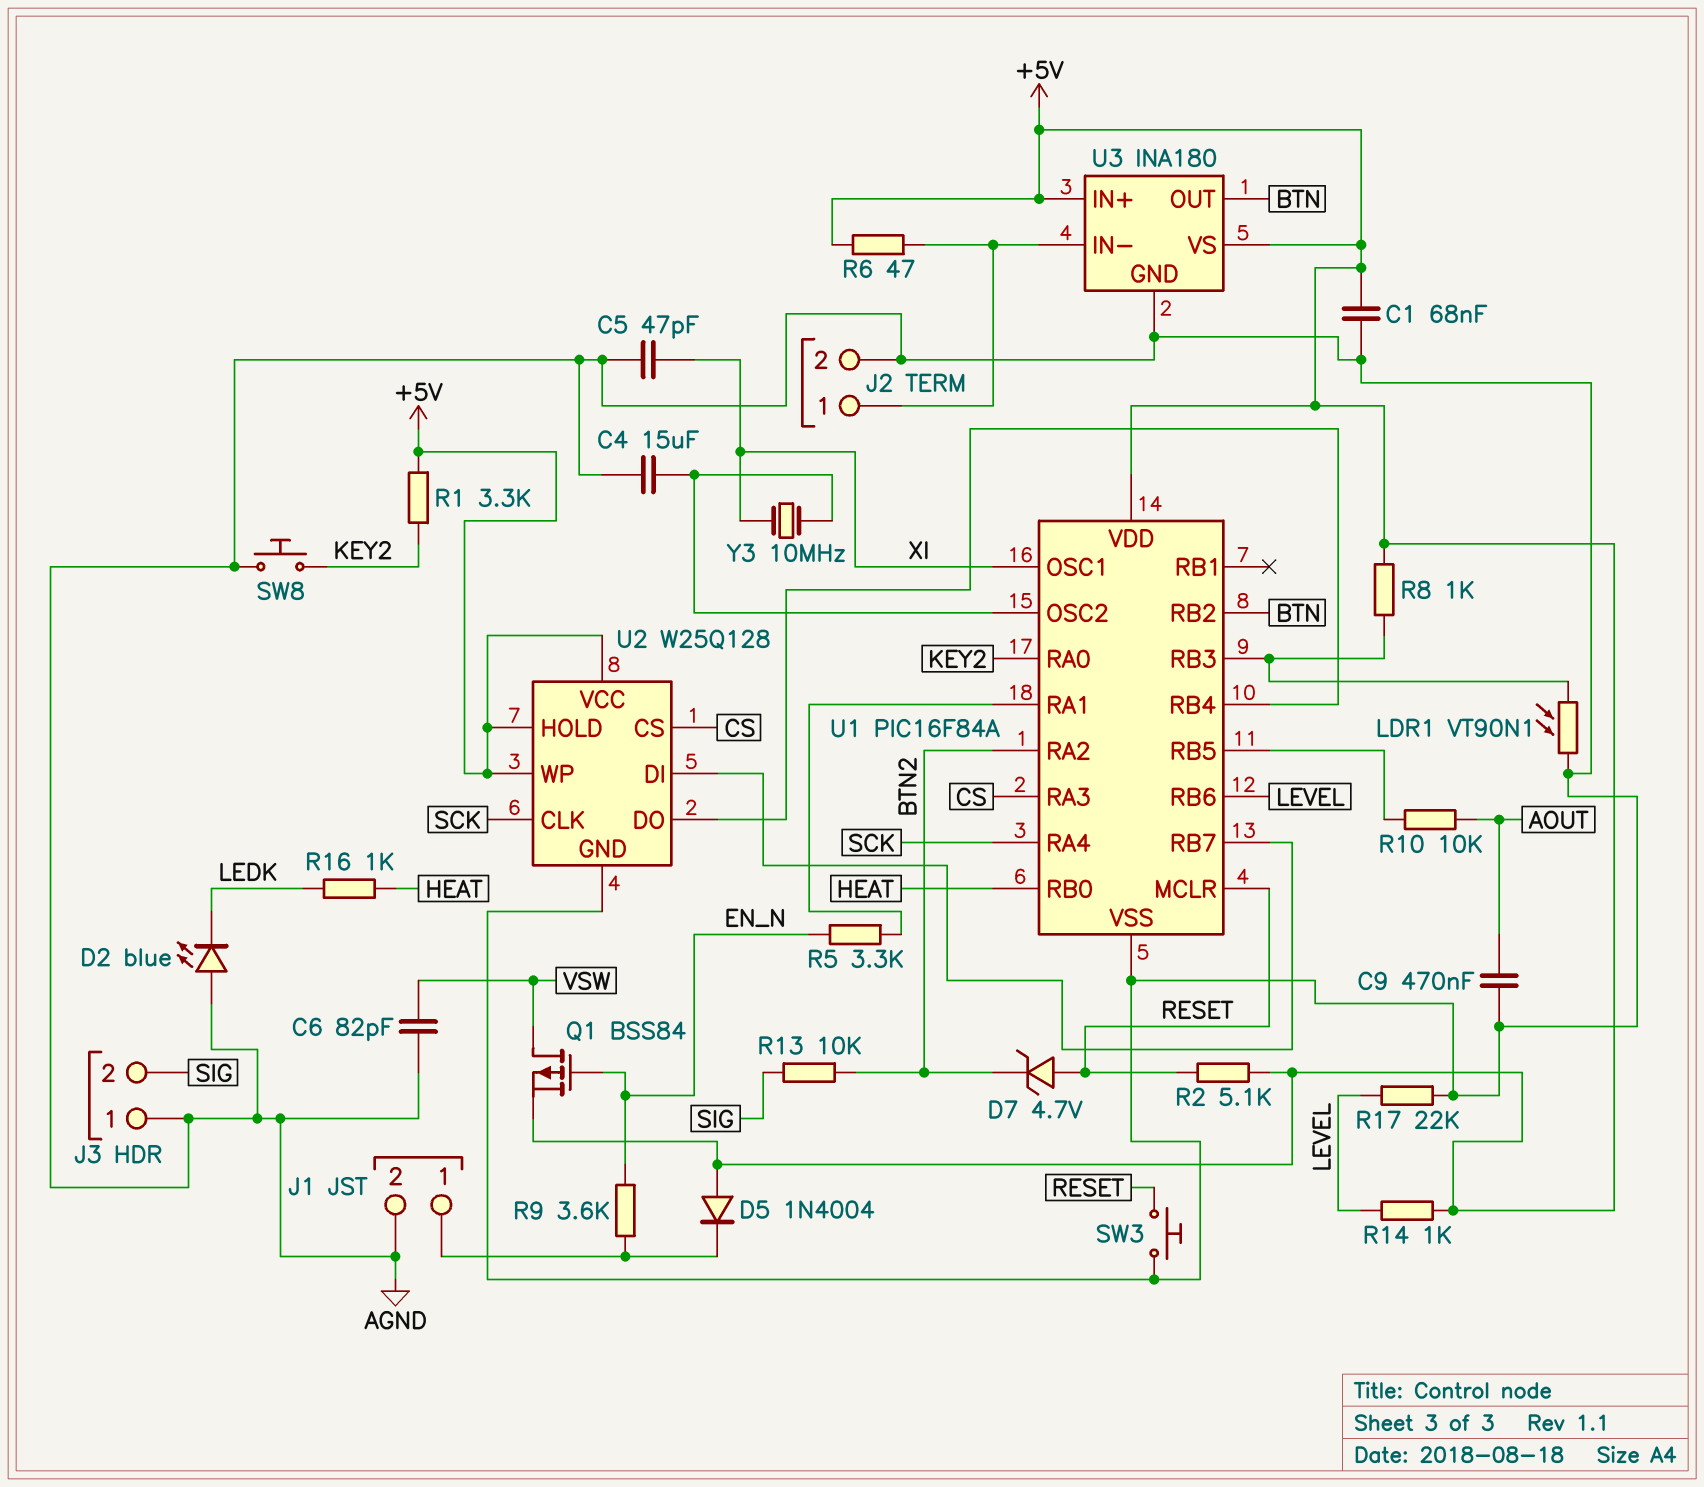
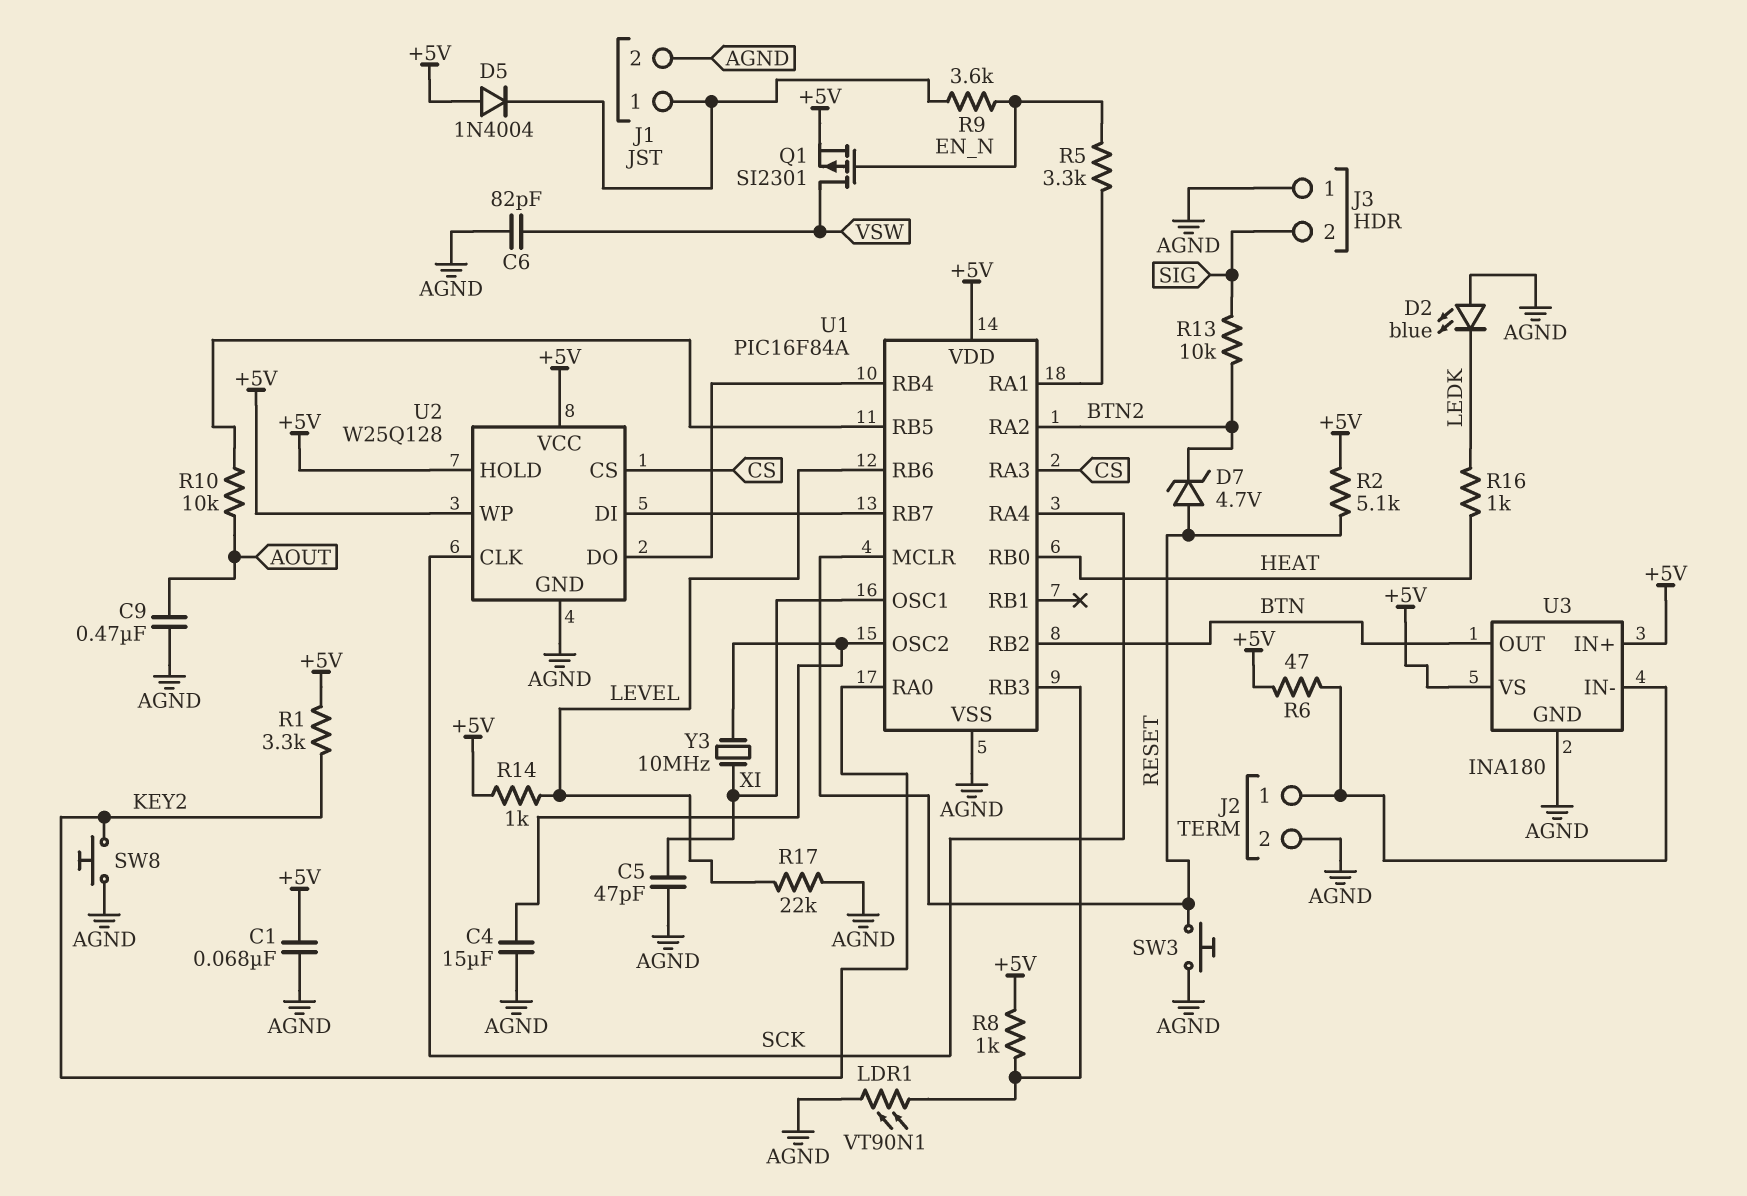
Q1: PMOS BSS84 (G EN_N, D VSW, S +5V) -> PMOS SI2301 (G EN_N, D VSW, S +5V)

